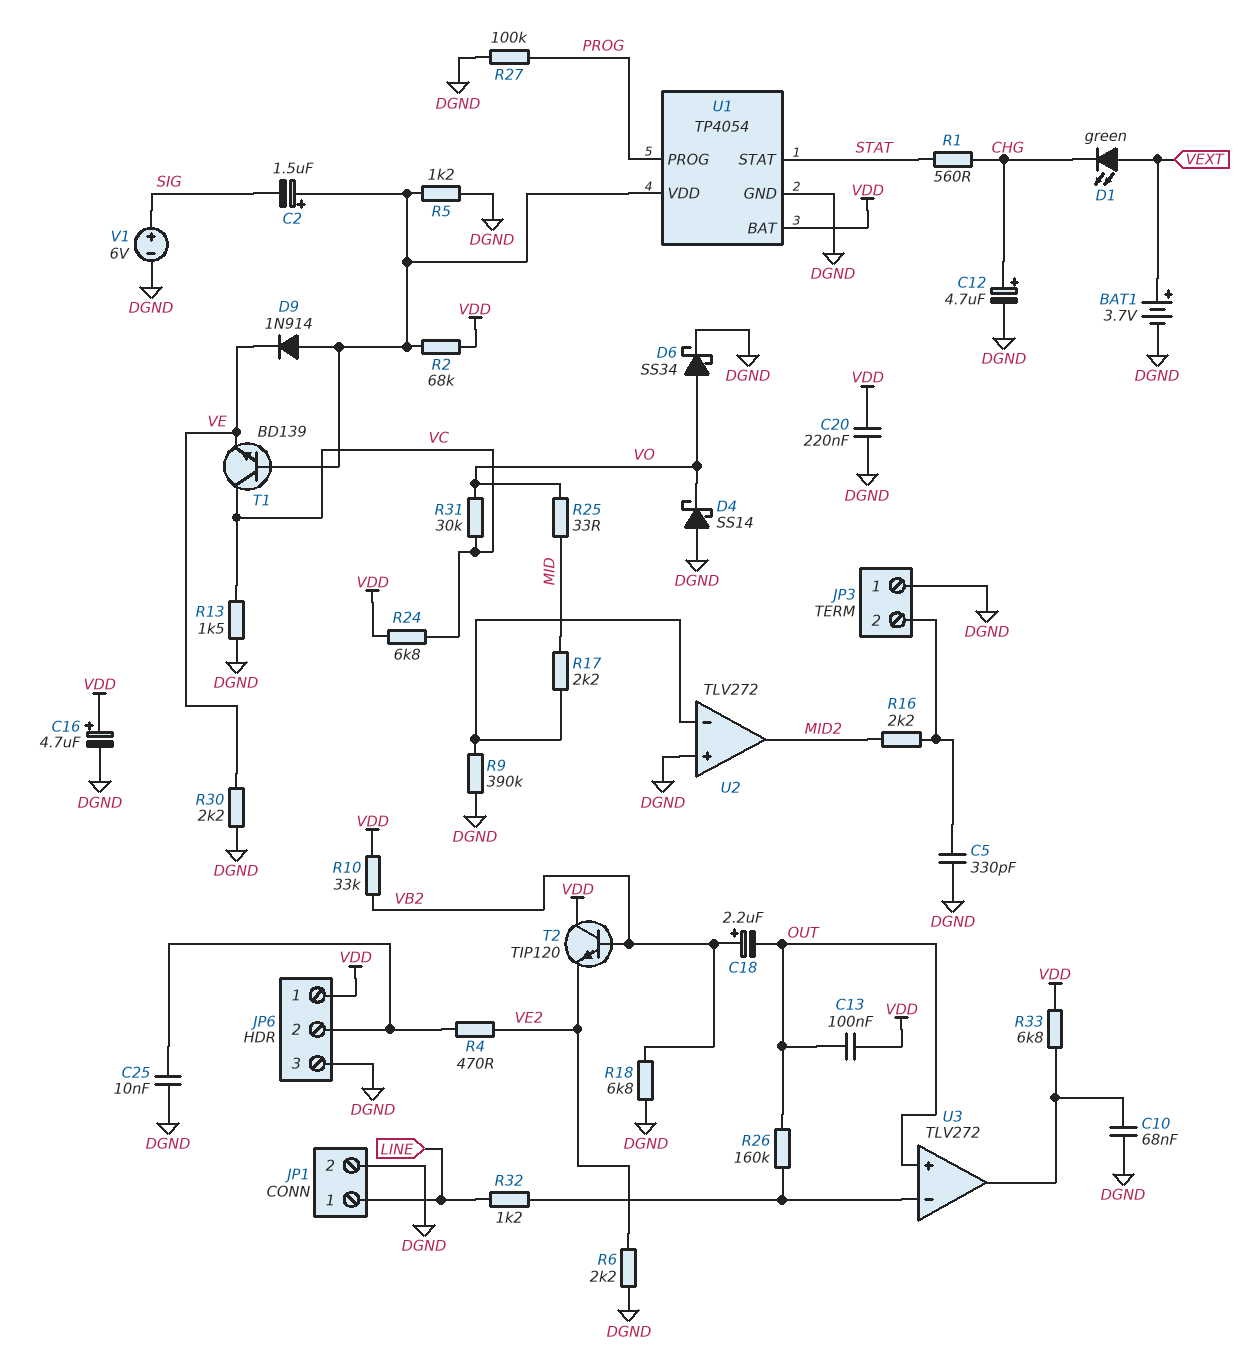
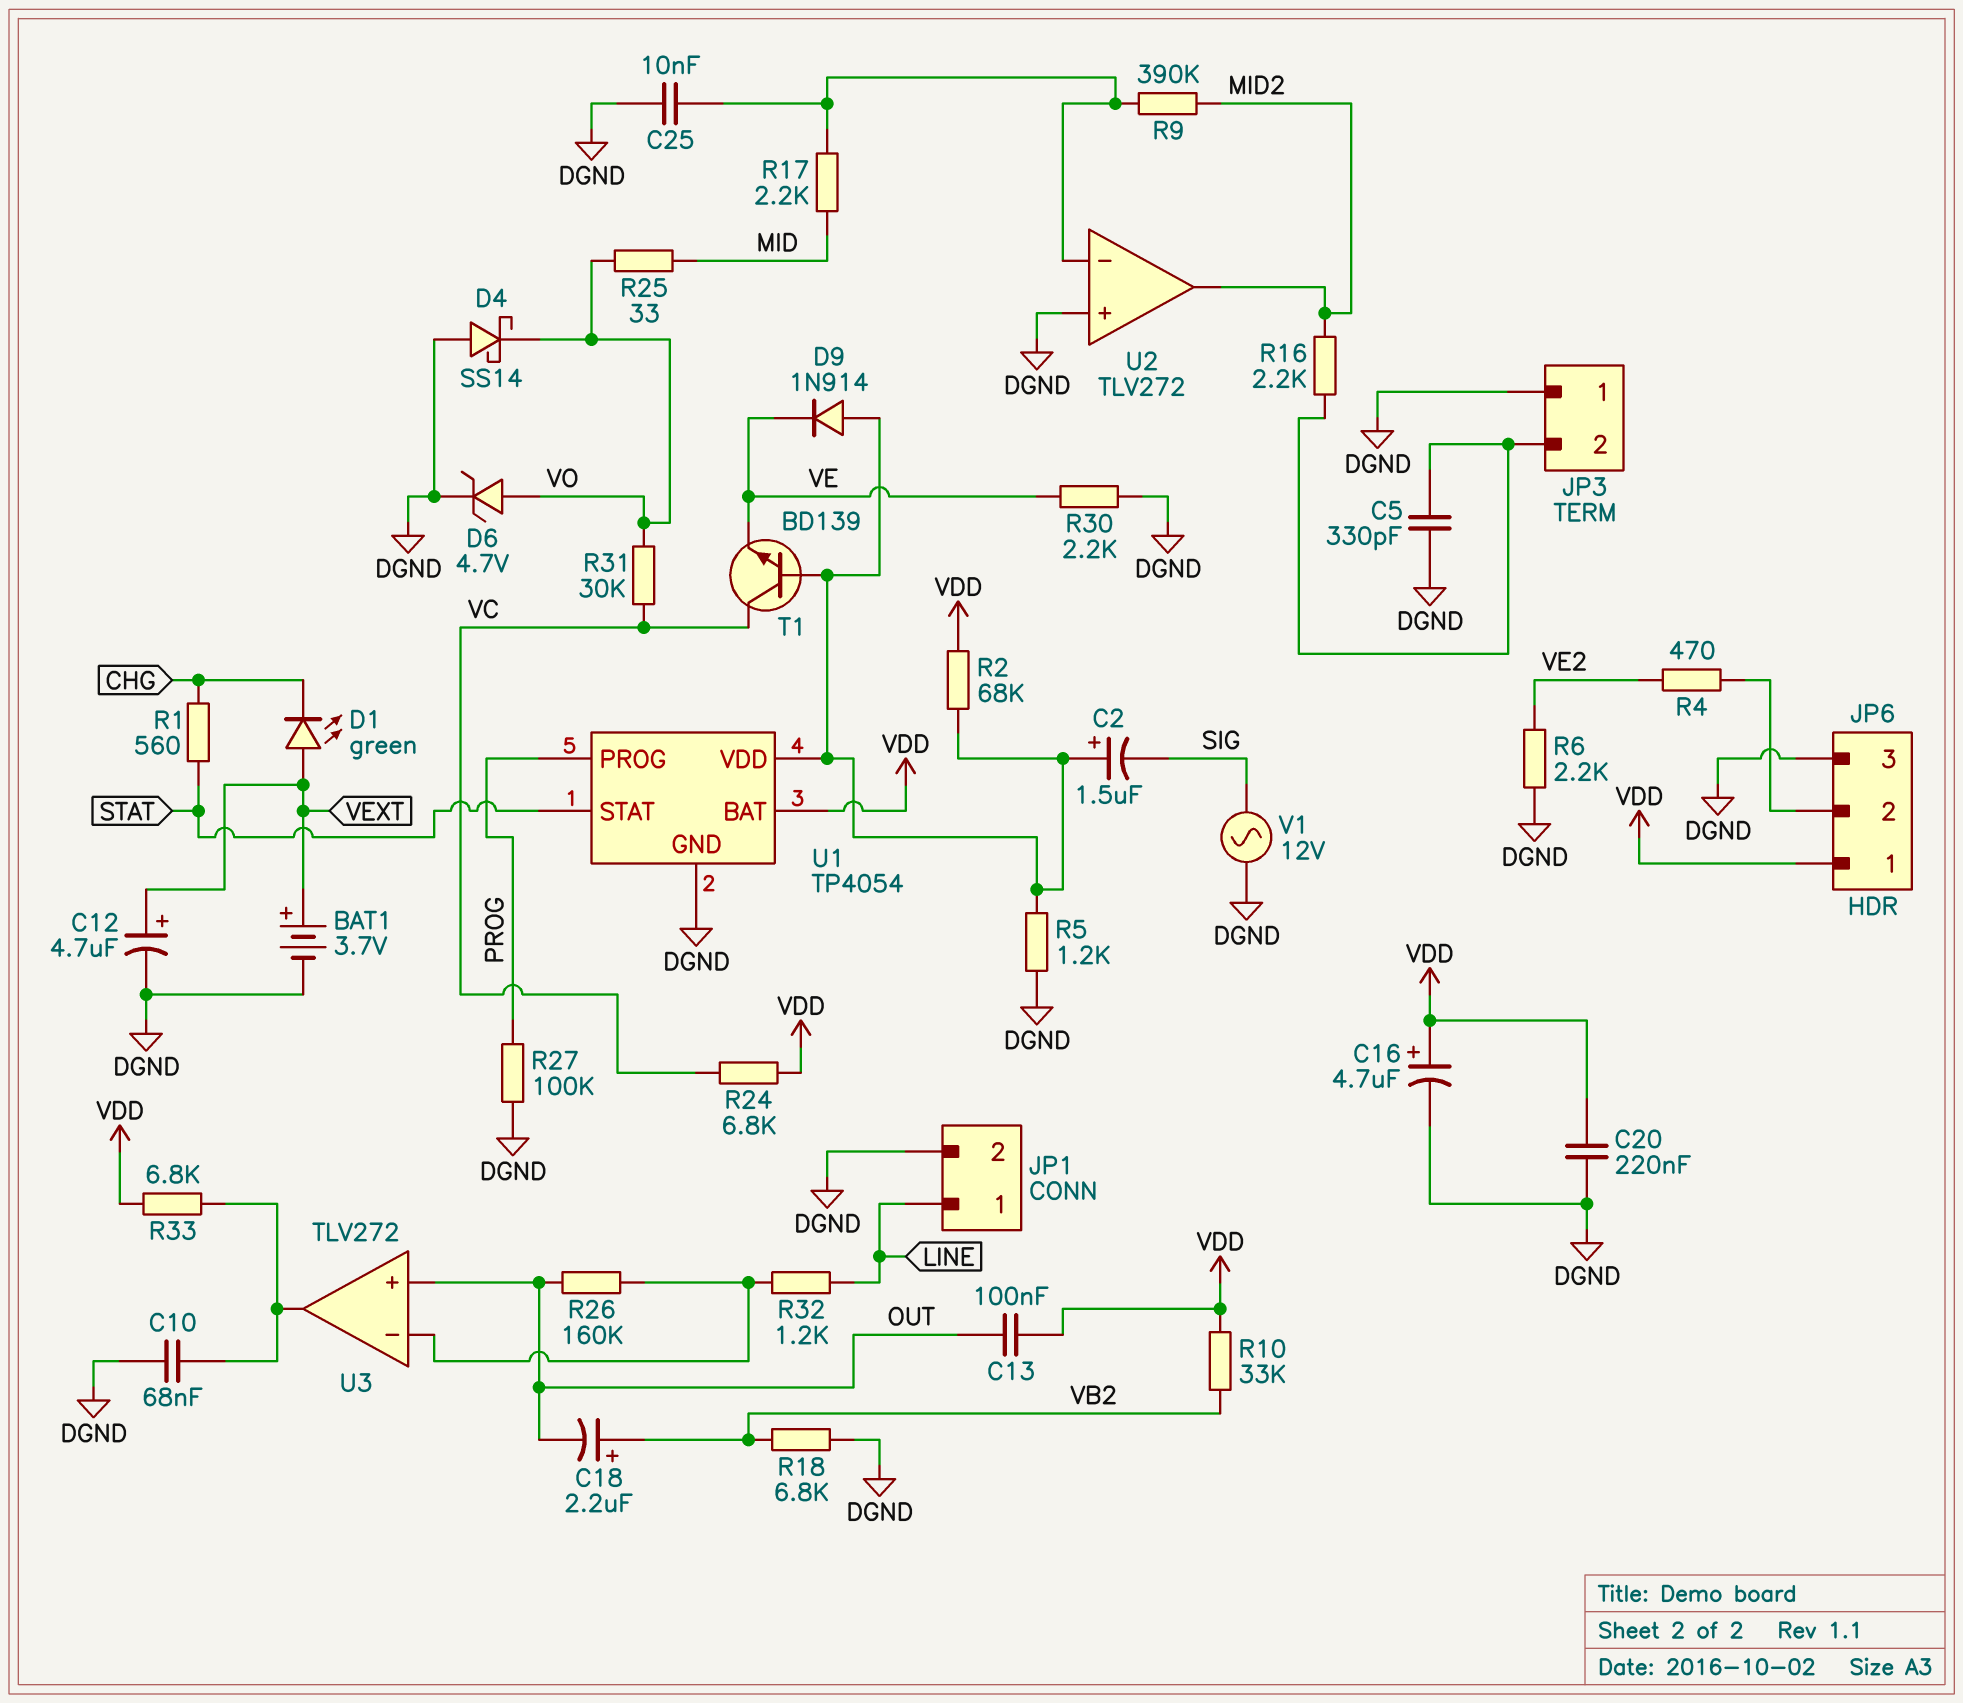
C12: 4.7uF (plus CHG, minus DGND) -> 4.7uF (plus VEXT, minus DGND)
C25: 10nF (DGND, JP6/2) -> 10nF (DGND, U2/in-)
D6: schottky SS34 (A VO, K DGND) -> zener 4.7V (A VO, K DGND)
R9: 390k (DGND, U2/in-) -> 390k (MID2, U2/in-)
R13: 1.5k (DGND, VC) -> none
T2: NPN TIP120 (B VB2, C VDD, E VE2) -> none
V1: 6V (plus SIG, minus DGND) -> AC 12V (DGND, SIG)

